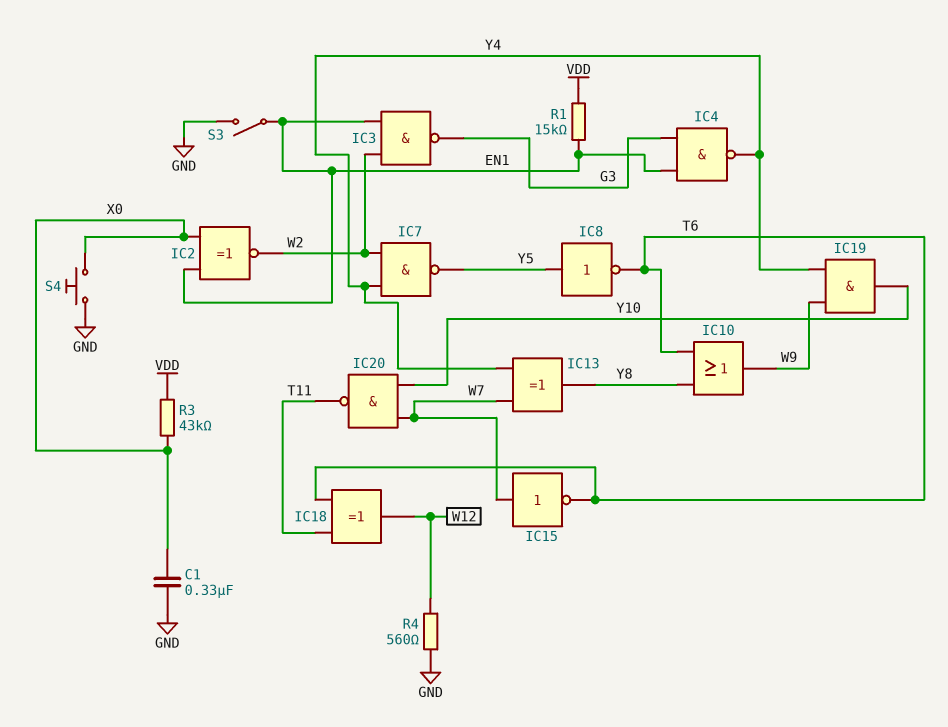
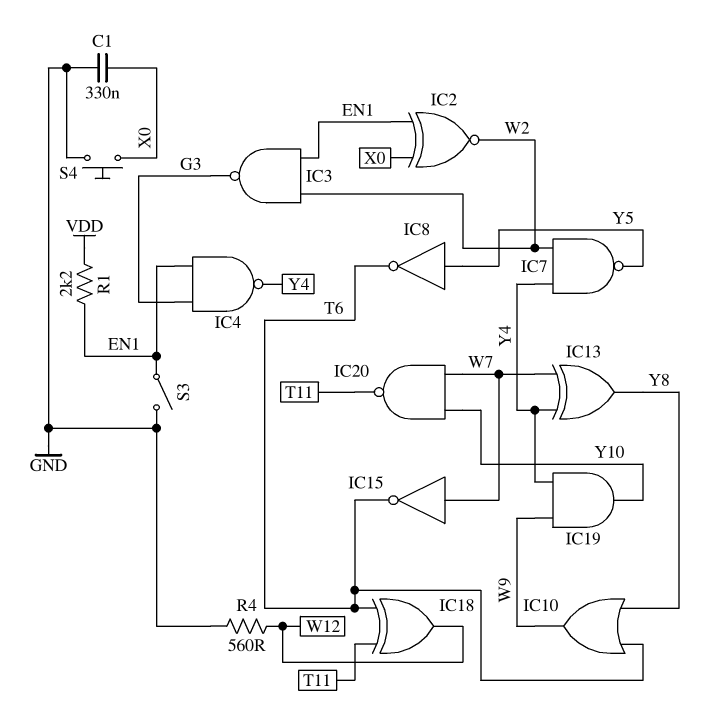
R1: 15k (EN1, VDD) -> 2.2k (EN1, VDD)
R3: 43k (VDD, X0) -> none

